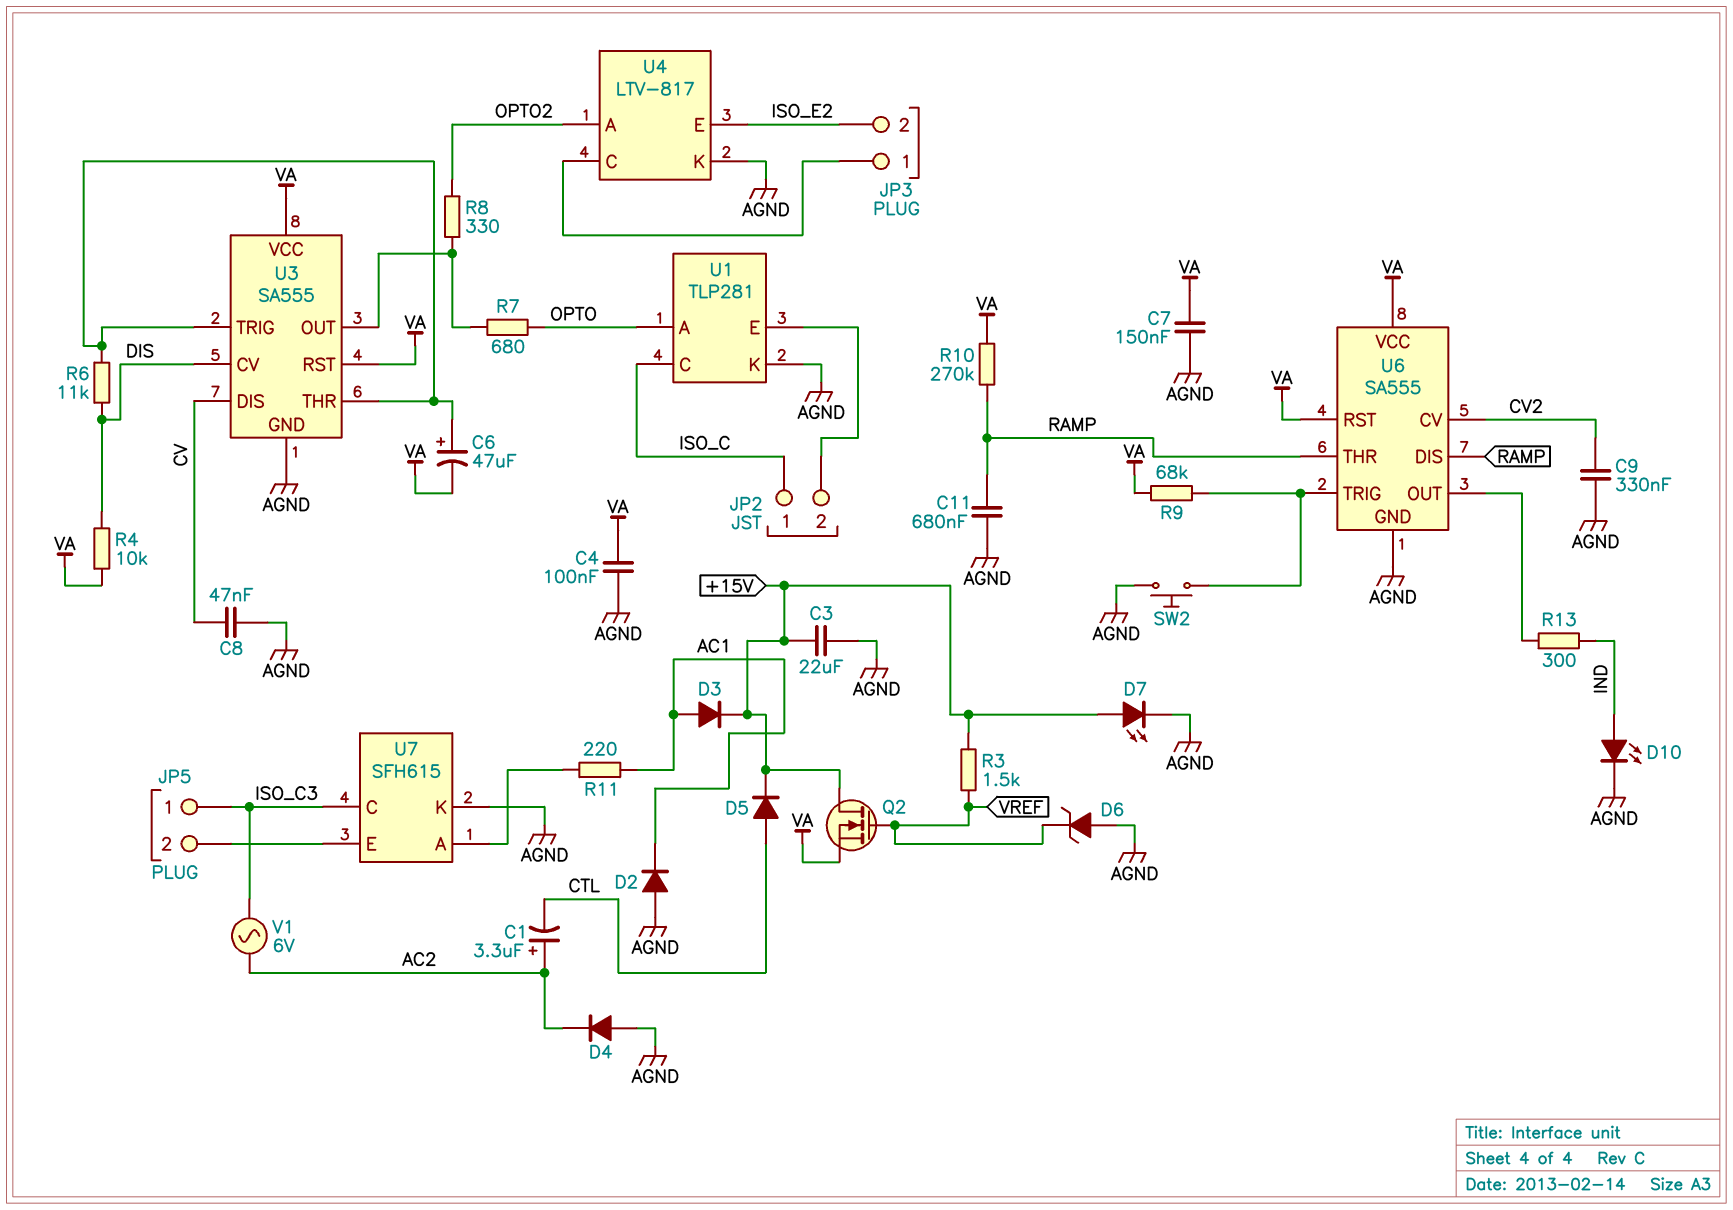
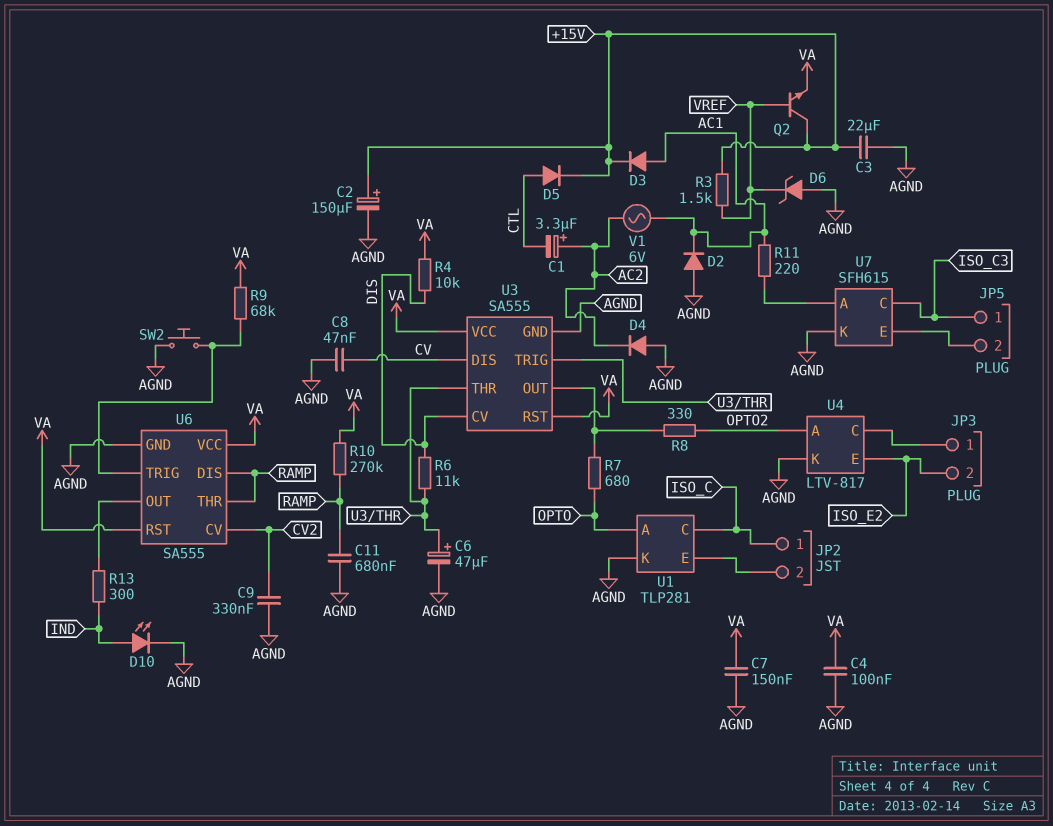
C2: none -> 150uF (plus +15V, minus AGND)
C6: 47uF (plus U3/THR, minus VA) -> 47uF (plus U3/THR, minus AGND)
D7: LED (A +15V, K AGND) -> none
Q2: NMOS (G VREF, D +15V, S VA) -> NPN (B VREF, C +15V, E VA)
V1: AC 6V (AC2, ISO_C3) -> AC 6V (AC1, AC2)

